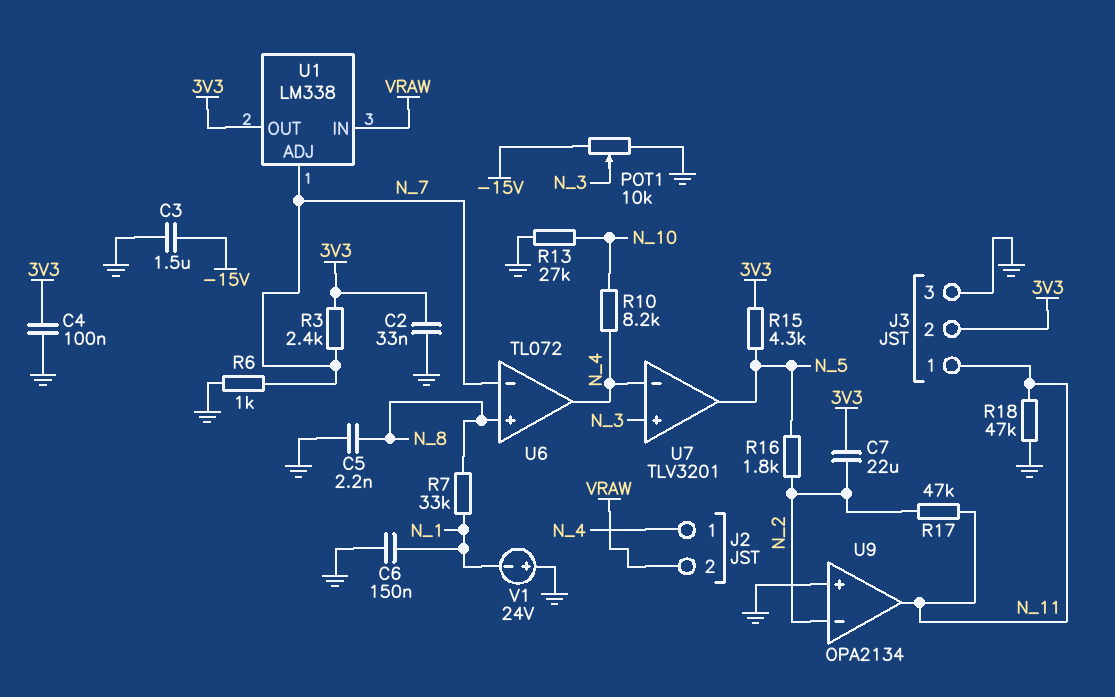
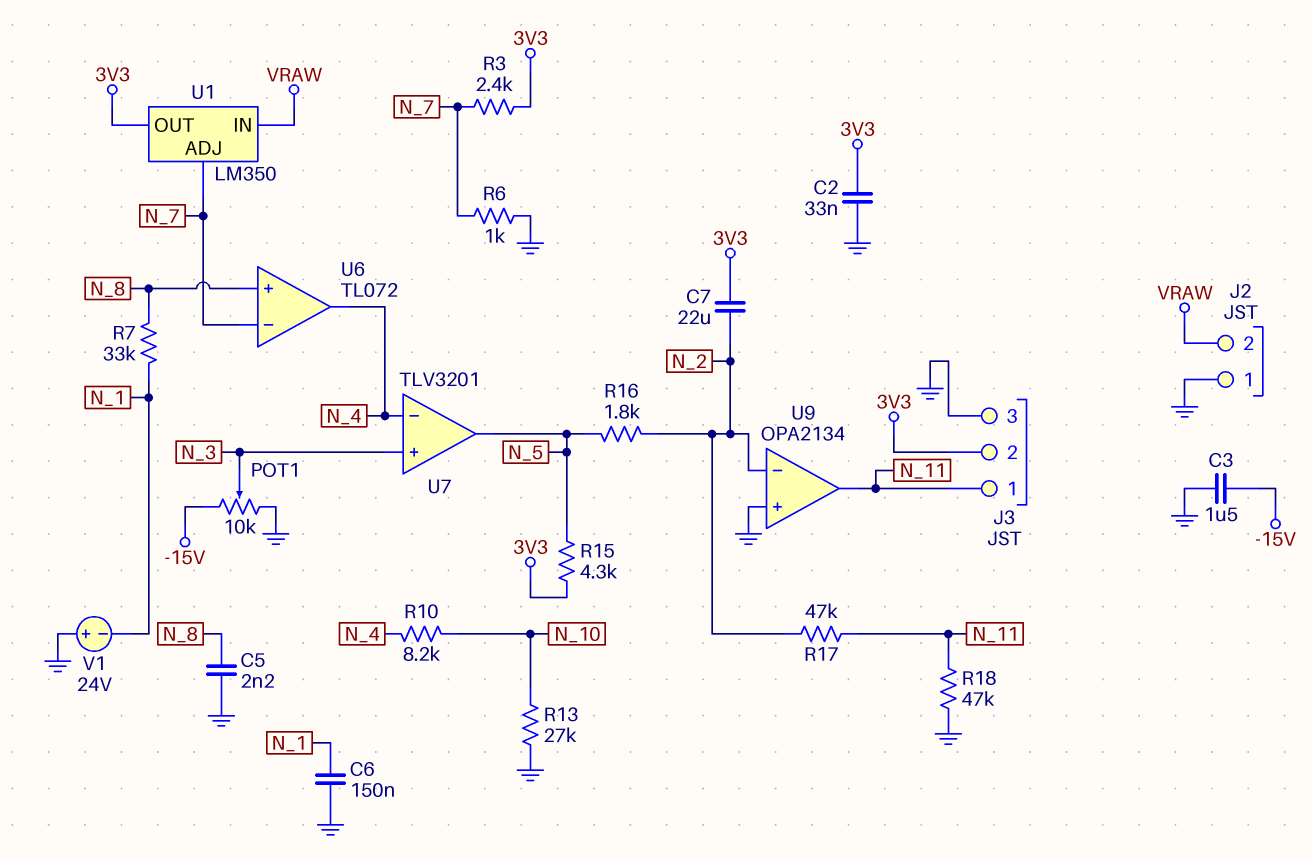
C4: 100nF (3V3, GND) -> none
J2 pin 1: N_4 -> GND
U1: LM338 -> LM350

